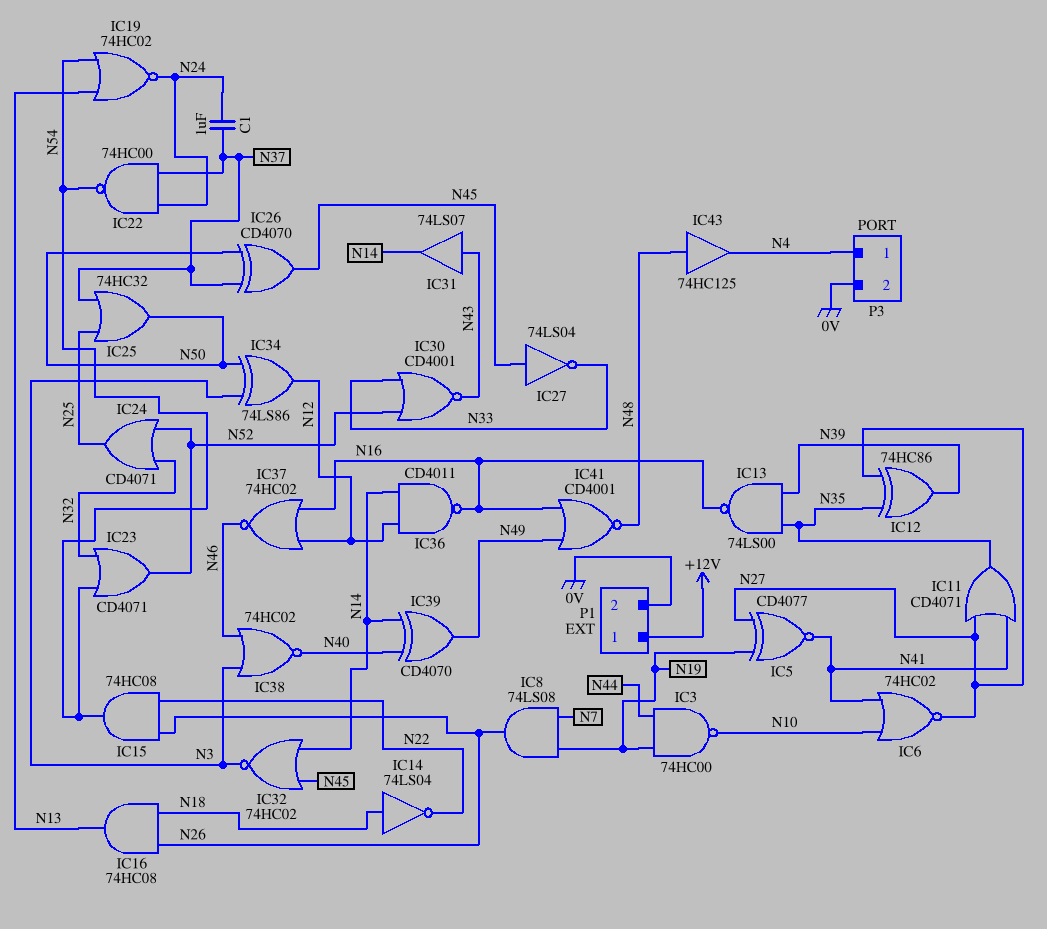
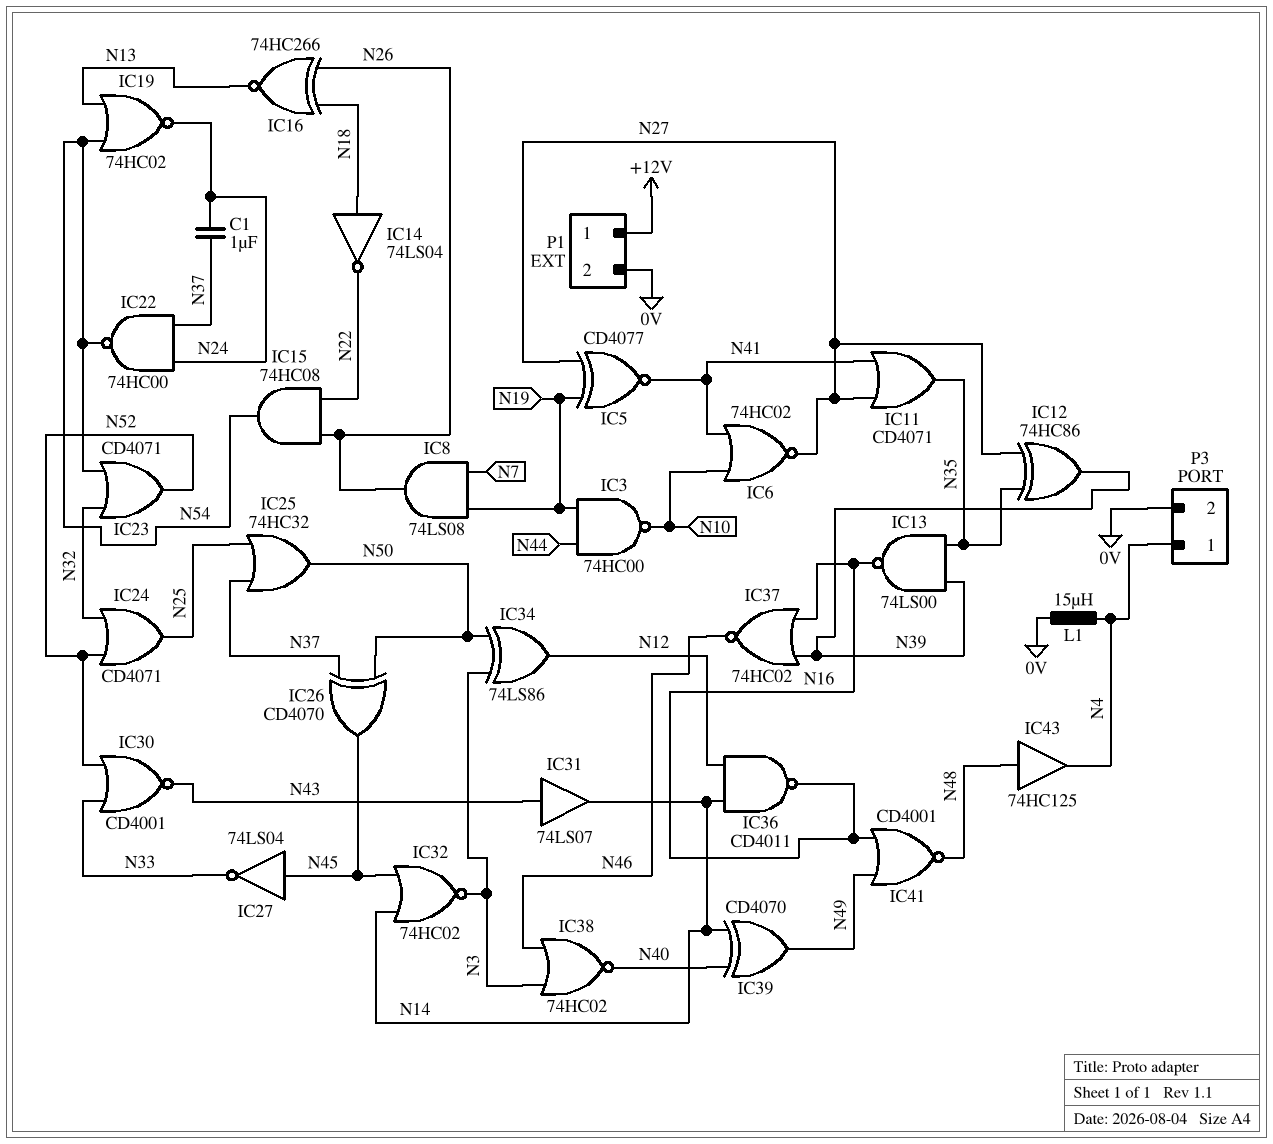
IC16: AND 74HC08 (in N18, in N26, out N13) -> XNOR 74HC266 (in N18, in N26, out N13)
IC37: NOR 74HC02 (in N12, in N16, out N46) -> NOR 74HC02 (in N16, in N39, out N46)
L1: none -> 15uH (0V, N4)

